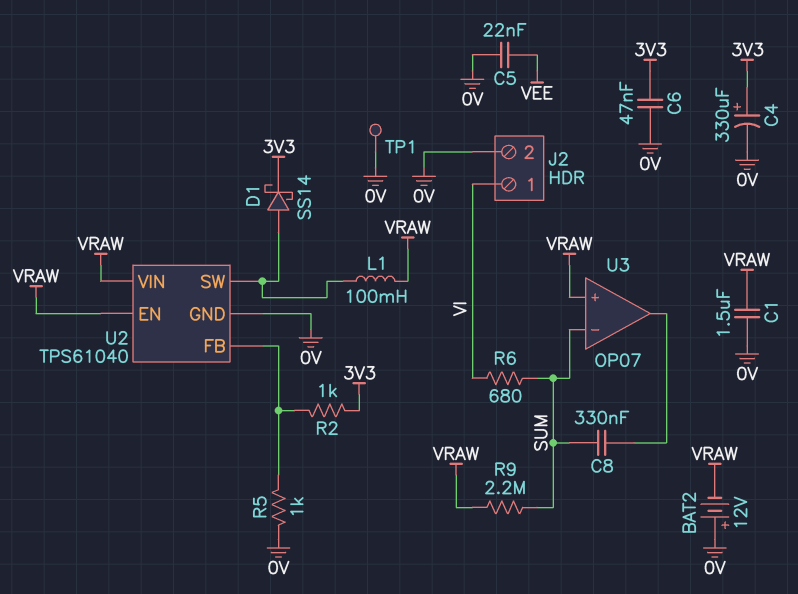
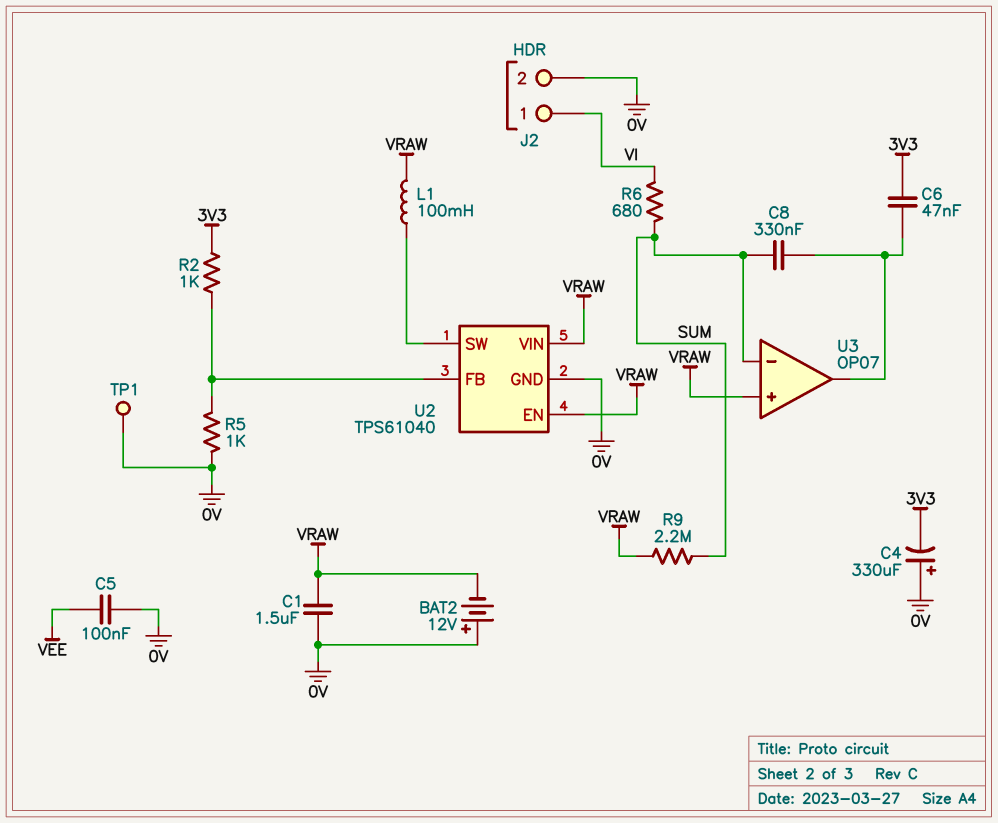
C4: 330uF (plus 3V3, minus 0V) -> 330uF (plus 0V, minus 3V3)
C5: 22nF (0V, VEE) -> 100nF (0V, VEE)
C6: 47nF (0V, 3V3) -> 47nF (3V3, U3/out)
D1: schottky SS14 (A U2/SW, K 3V3) -> none

